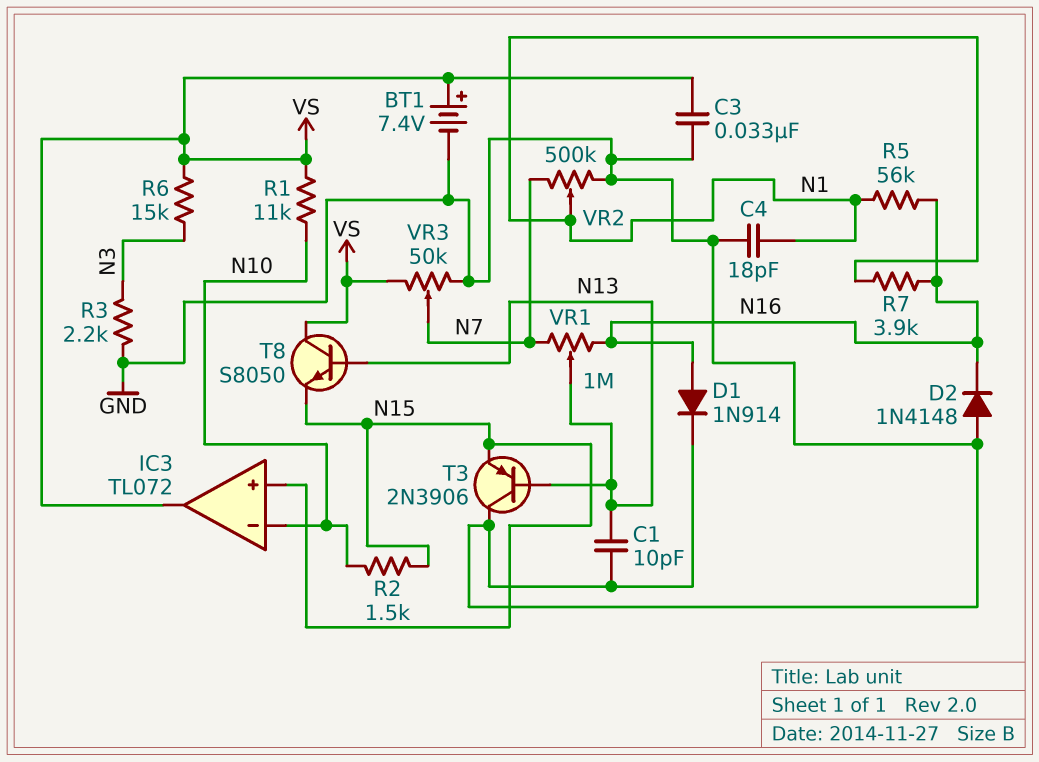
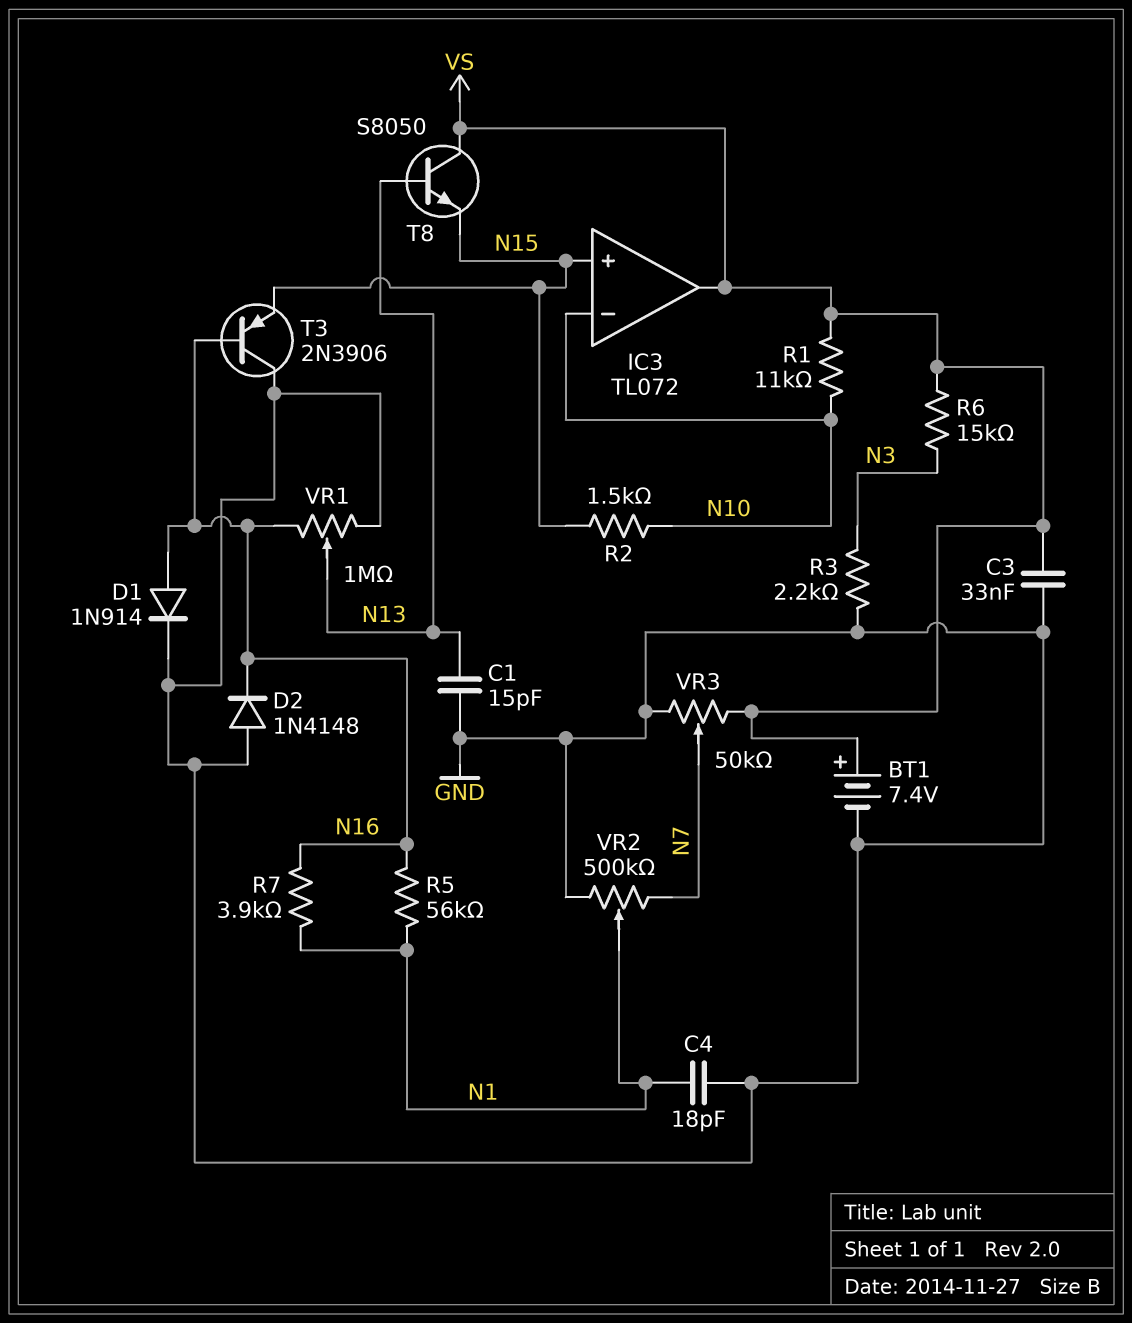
C1: 10pF (GND, N13) -> 15pF (GND, N13)
T3: PNP 2N3906 (B N13, C GND, E N15) -> PNP 2N3906 (B N16, C GND, E N15)
VR1: 1M (N7, N16, wiper N13) -> 1M (GND, N16, wiper N13)

